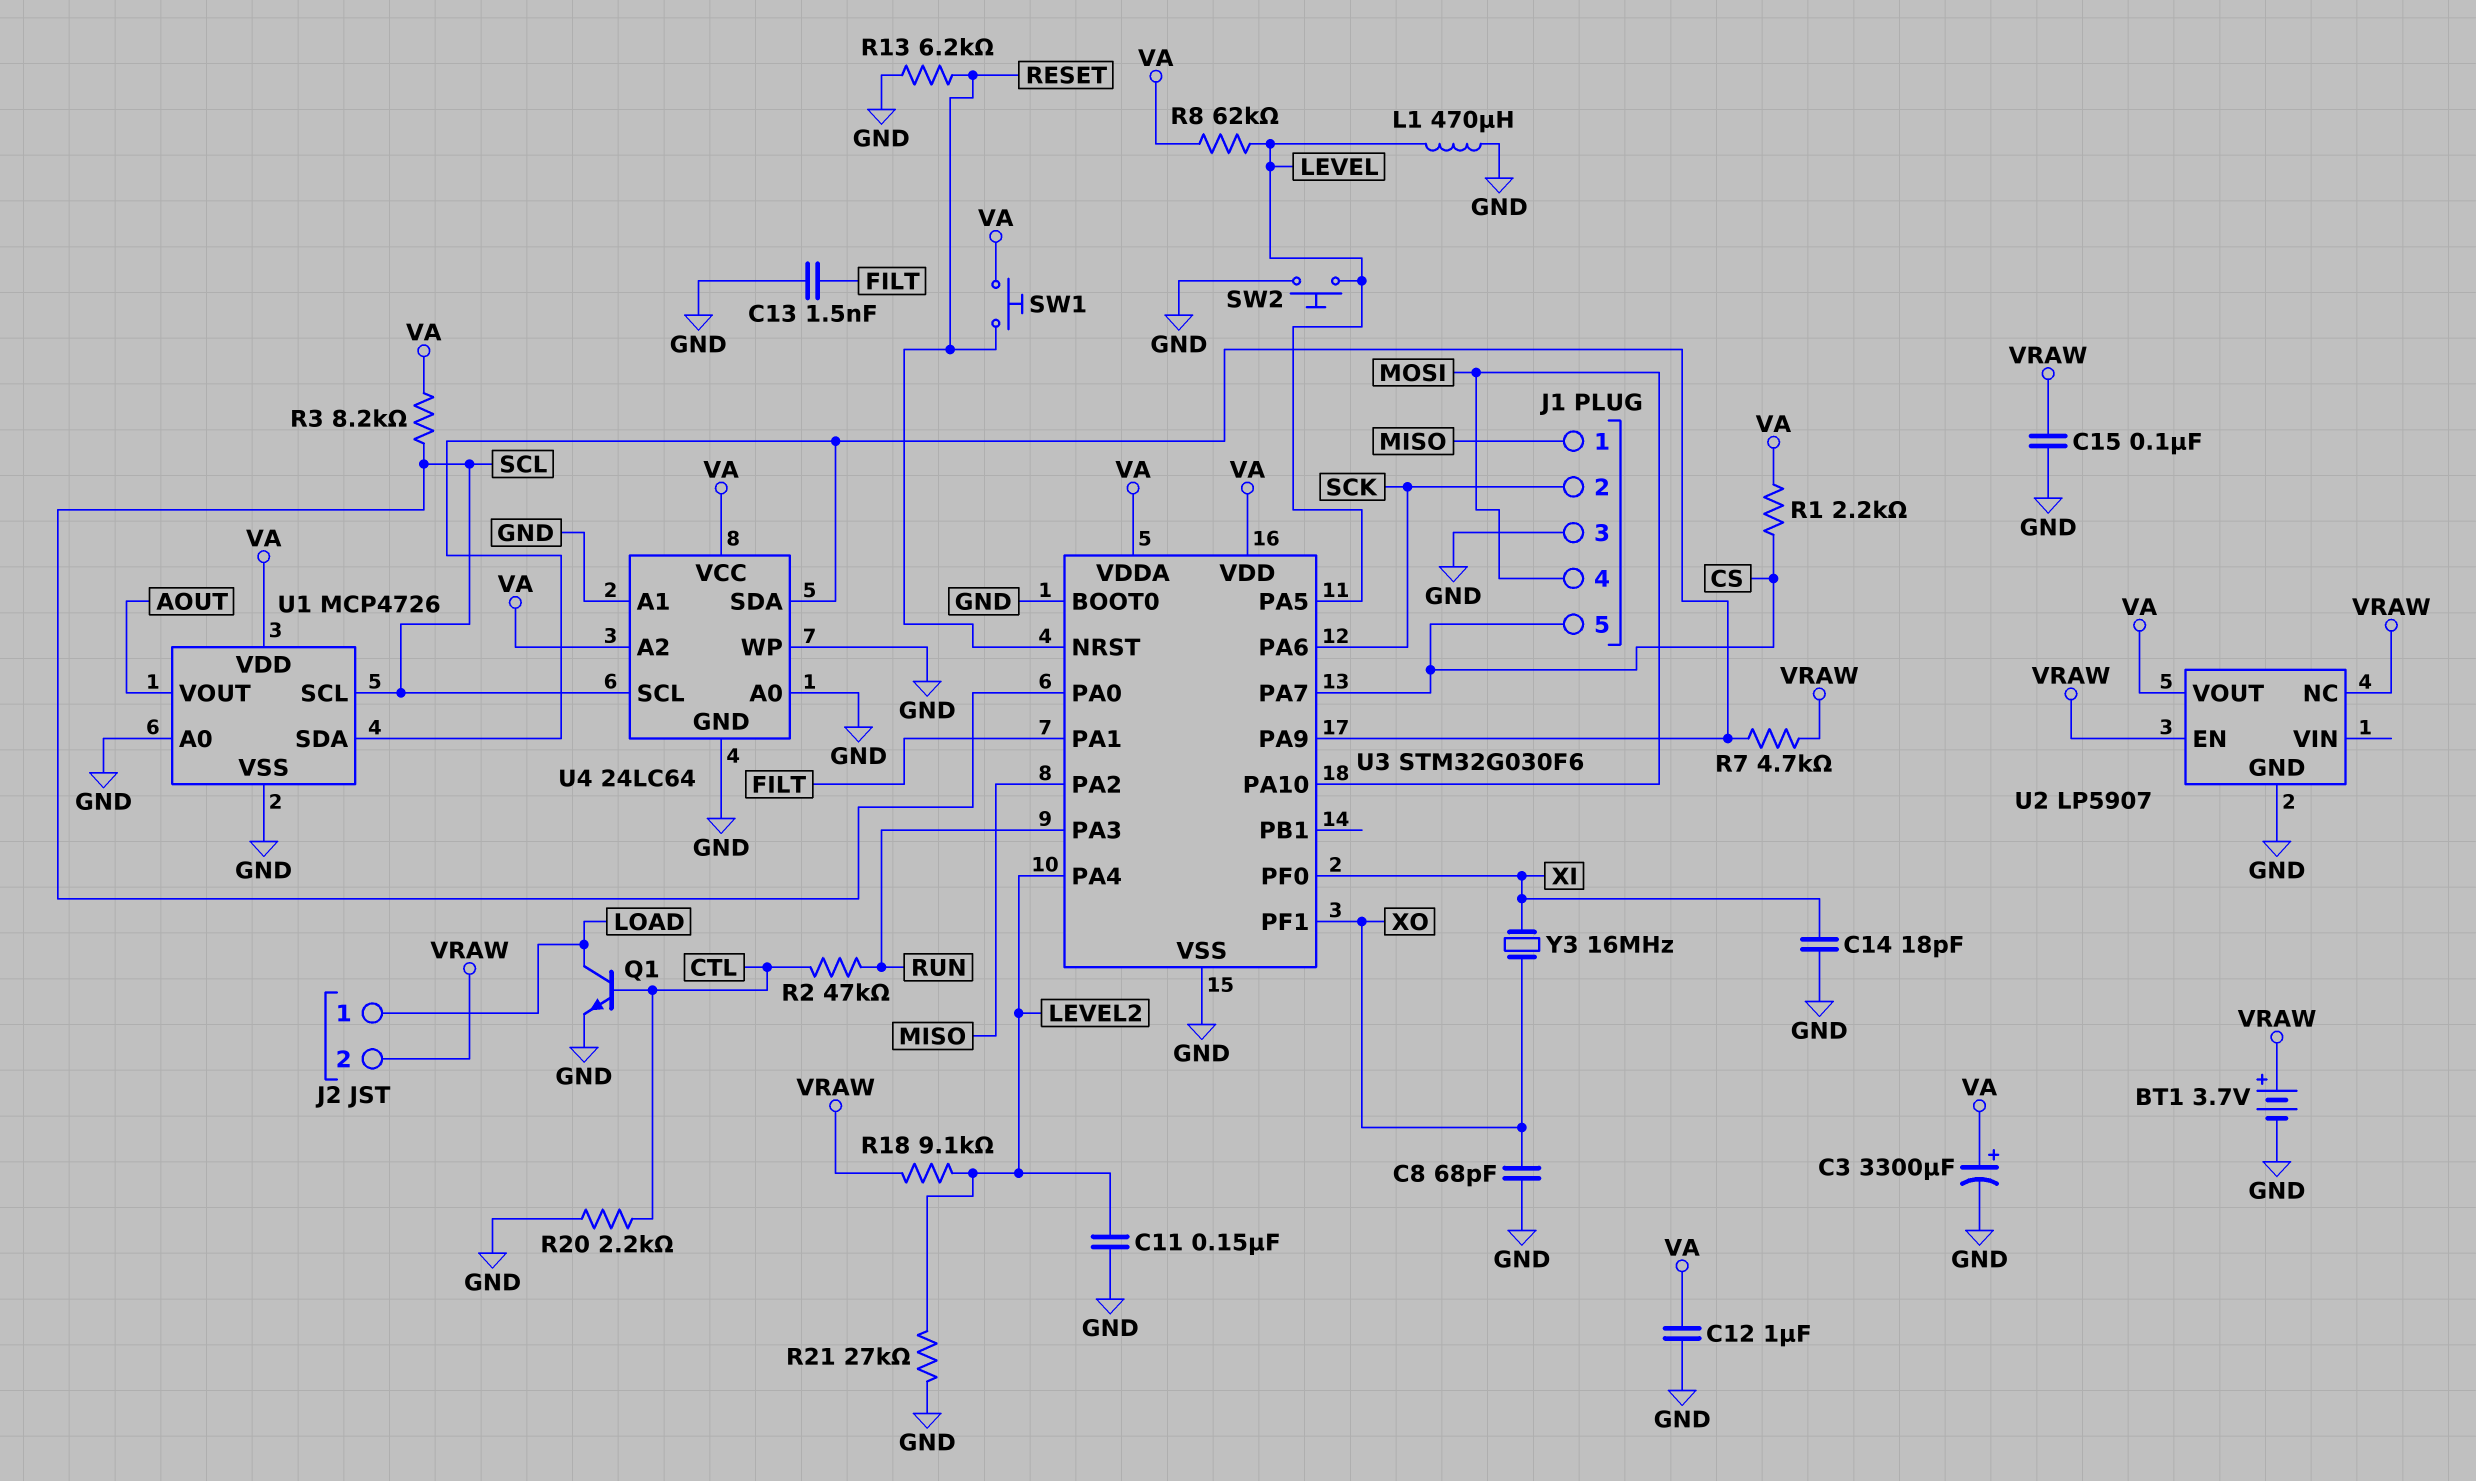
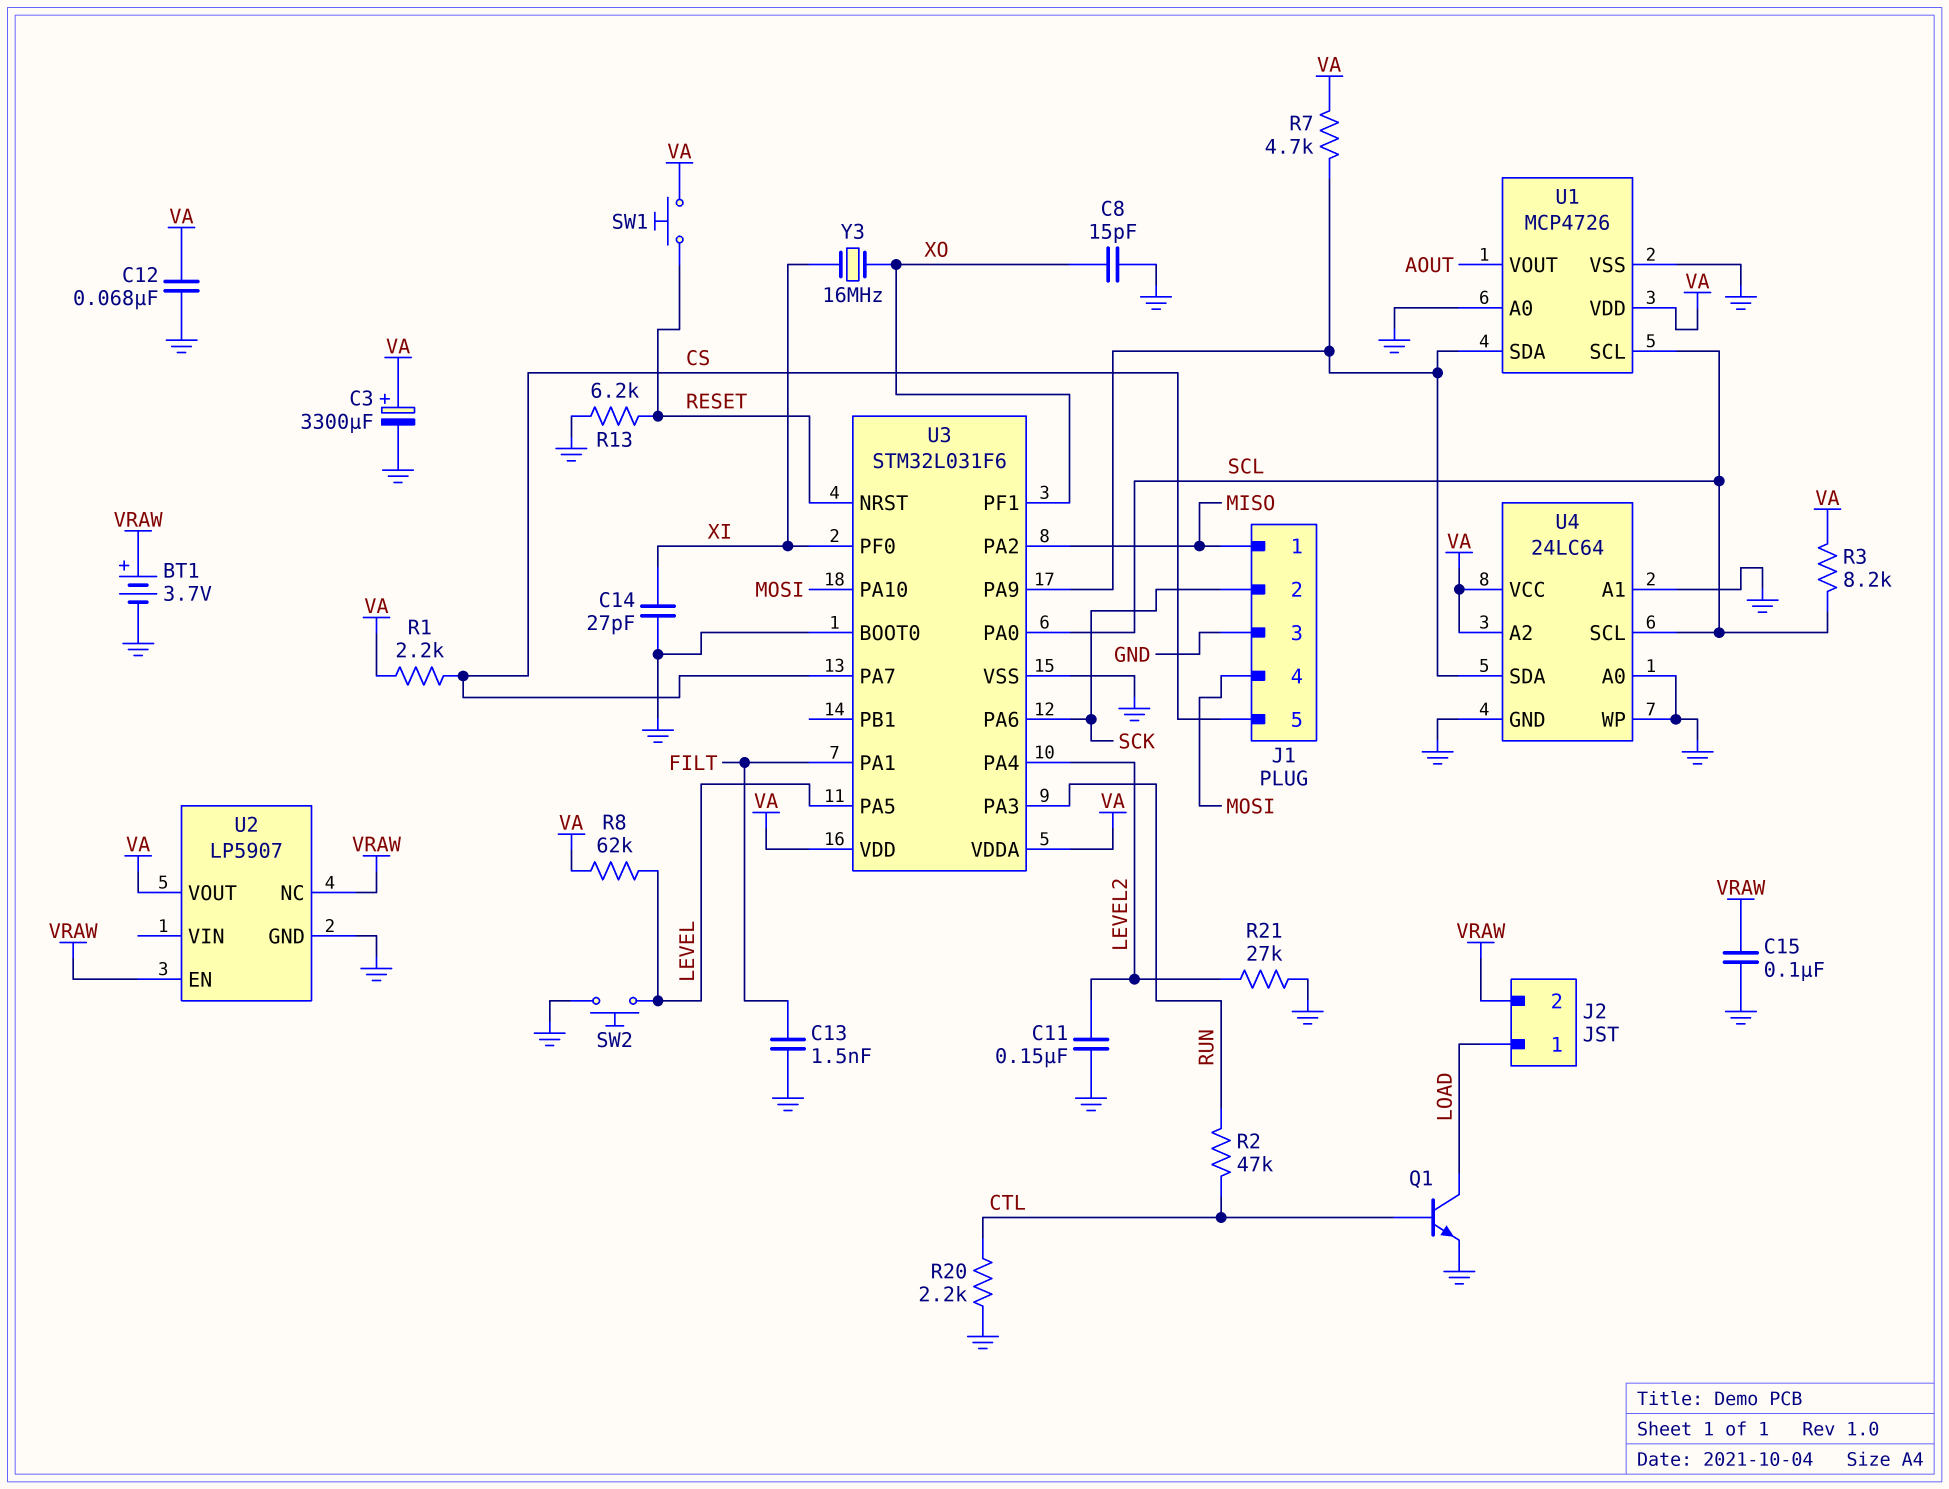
C8: 68pF (GND, XO) -> 15pF (GND, XO)
C12: 1uF (GND, VA) -> 68nF (GND, VA)
C14: 18pF (GND, XI) -> 27pF (GND, XI)
L1: 470uH (GND, LEVEL) -> none
R7: 4.7k (U1/SDA, VRAW) -> 4.7k (U1/SDA, VA)
R18: 9.1k (LEVEL2, VRAW) -> none
U3: STM32G030F6 -> STM32L031F6

